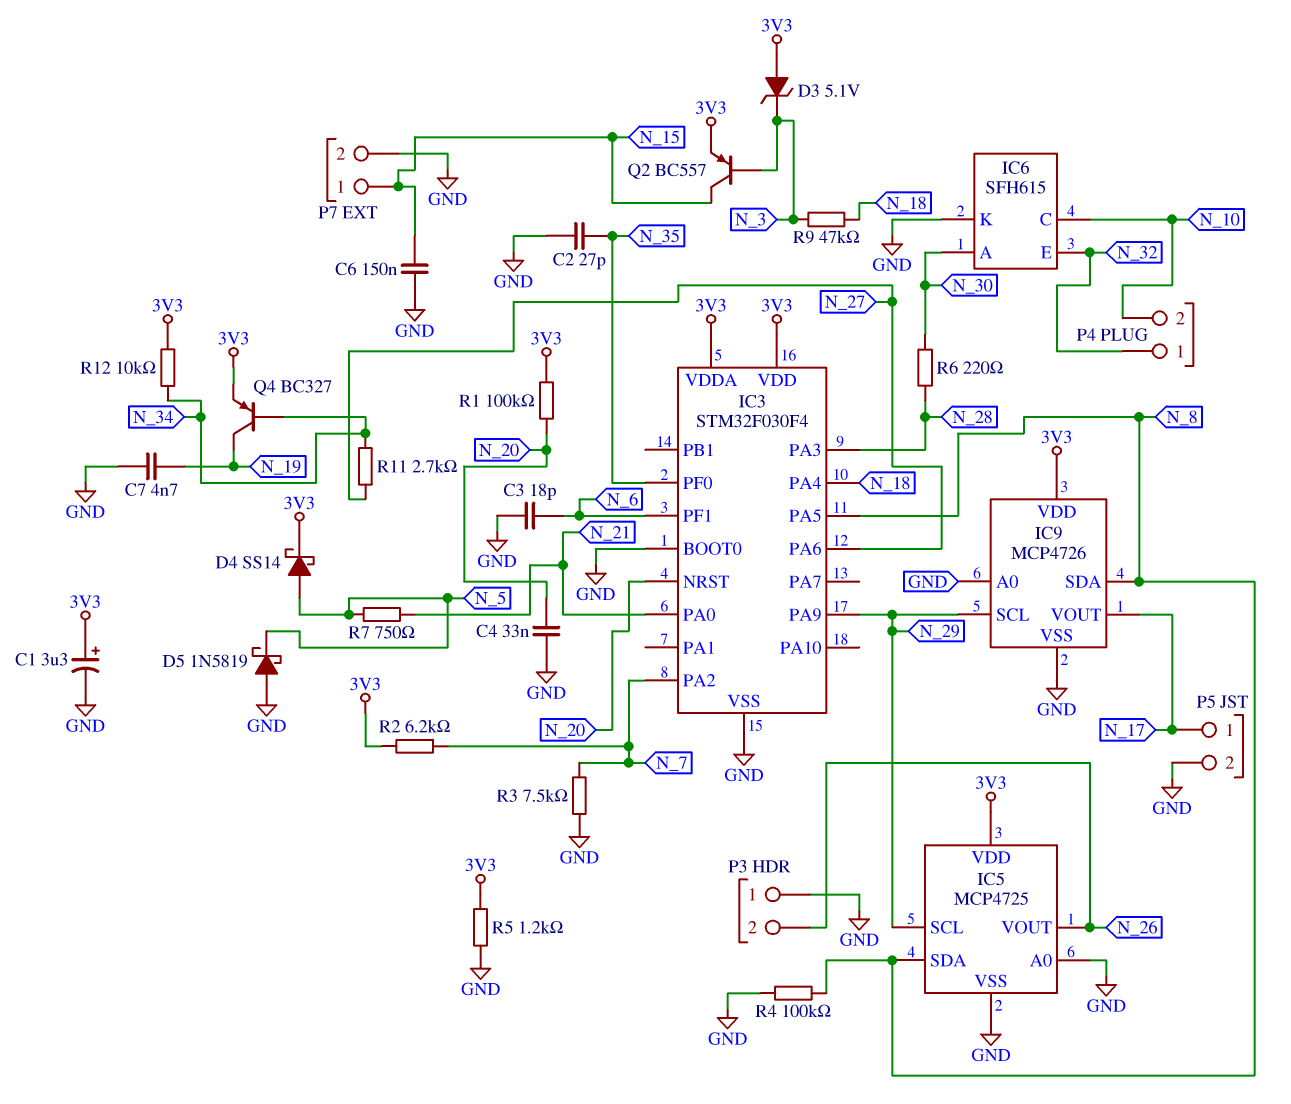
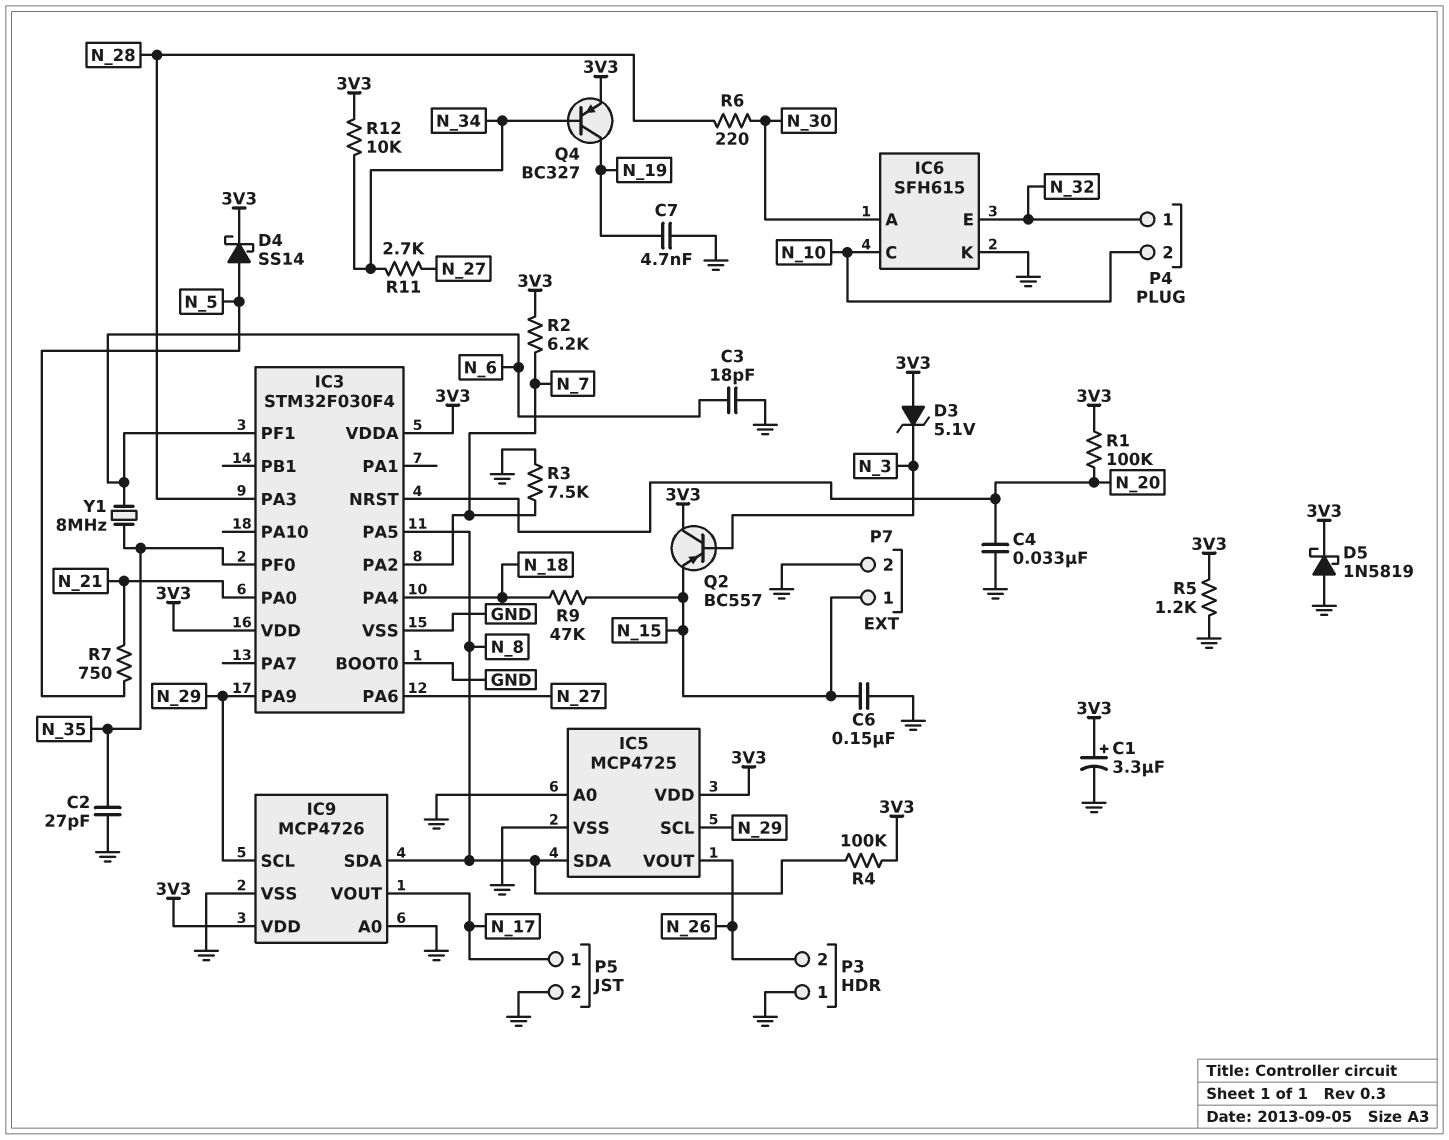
D5: schottky 1N5819 (A GND, K N_5) -> schottky 1N5819 (A GND, K 3V3)
Q2: PNP BC557 (B N_3, C N_15, E 3V3) -> PNP BC557 (B N_3, C 3V3, E N_15)
R4: 100k (GND, N_8) -> 100k (3V3, N_8)
R9: 47k (N_3, N_18) -> 47k (N_15, N_18)
Y1: none -> 8MHz (N_6, N_35)

